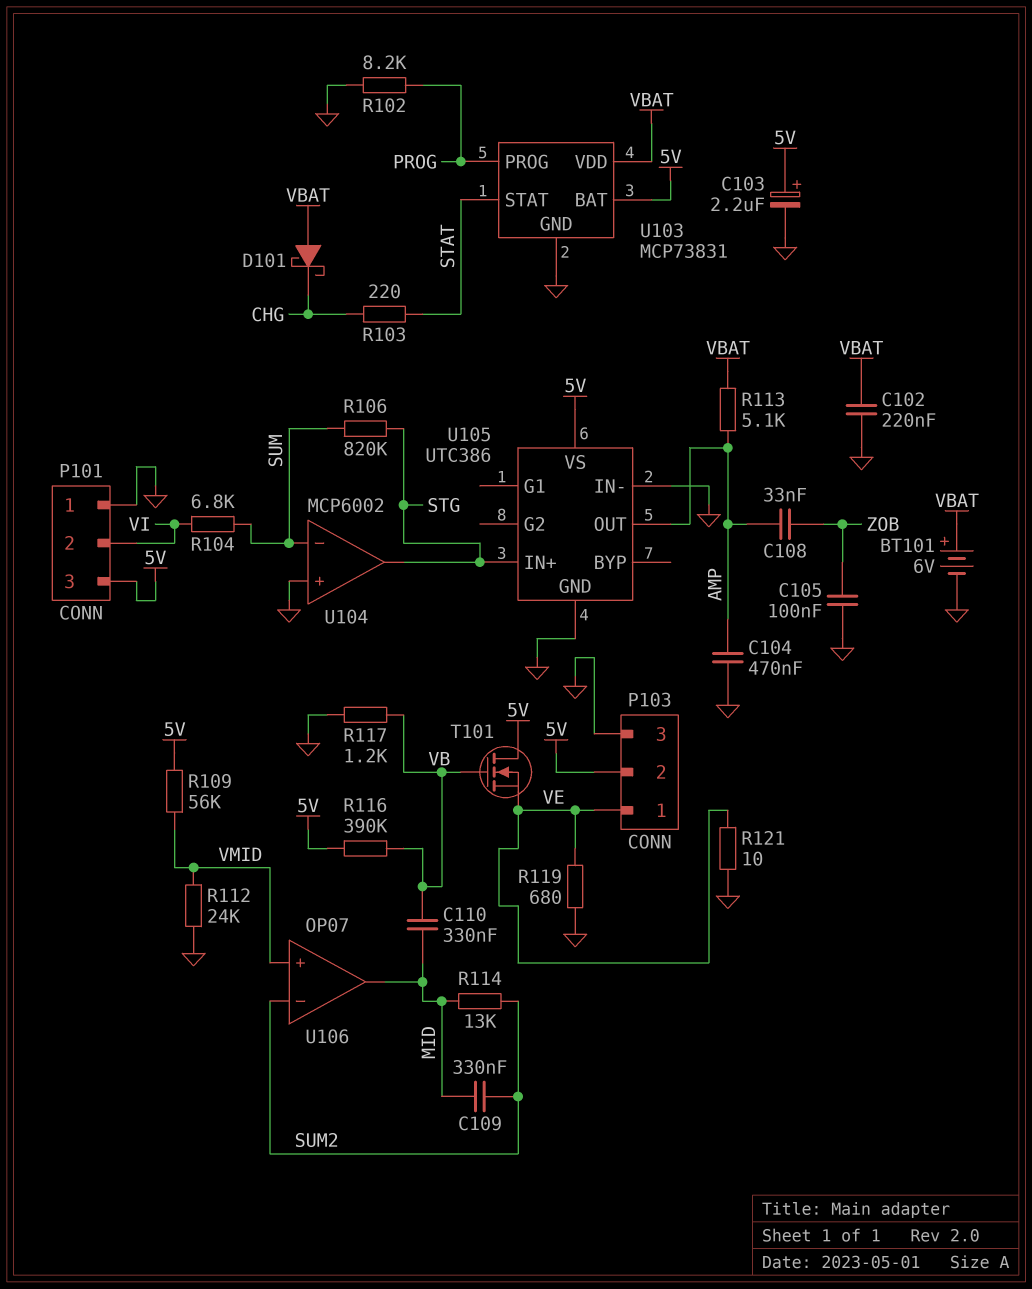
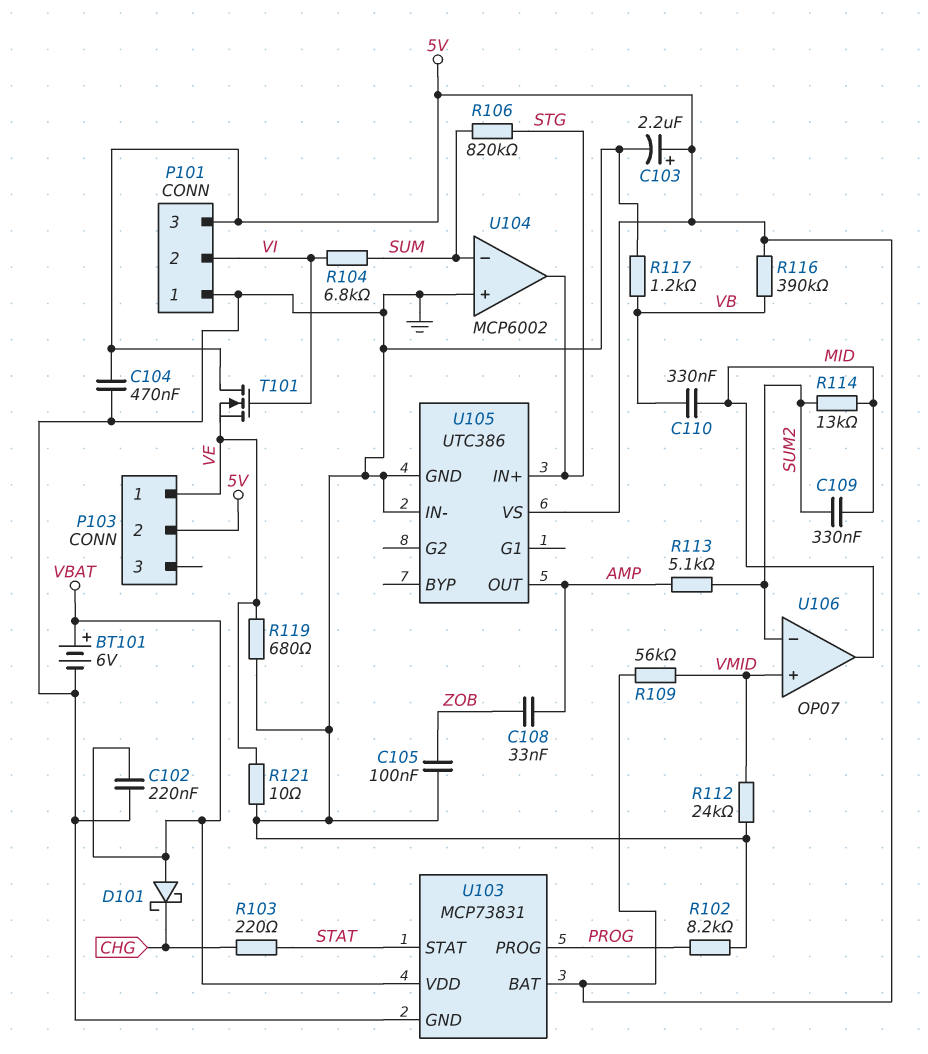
C104: 470nF (AMP, GND) -> 470nF (5V, GND)
P103 pin 3: GND -> none
R113: 5.1k (AMP, VBAT) -> 5.1k (AMP, SUM2)
T101: NMOS (G VB, D 5V, S VE) -> NMOS (G VI, D 5V, S VE)

